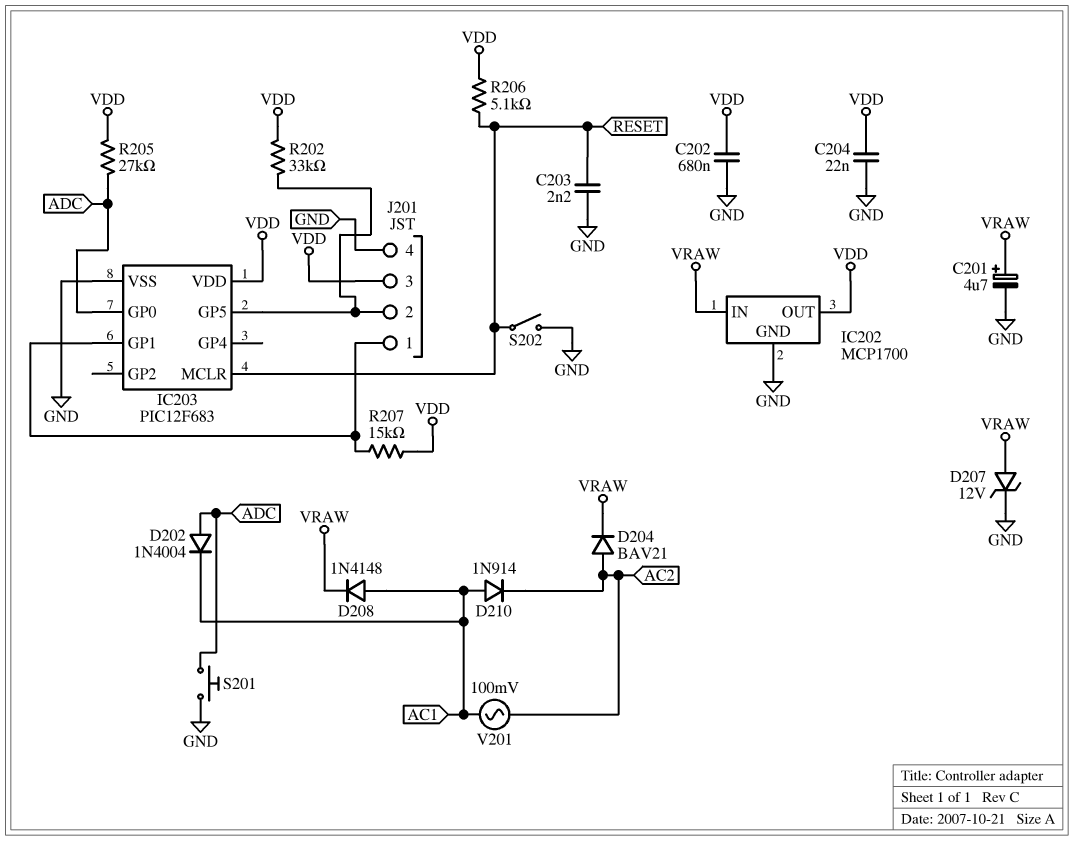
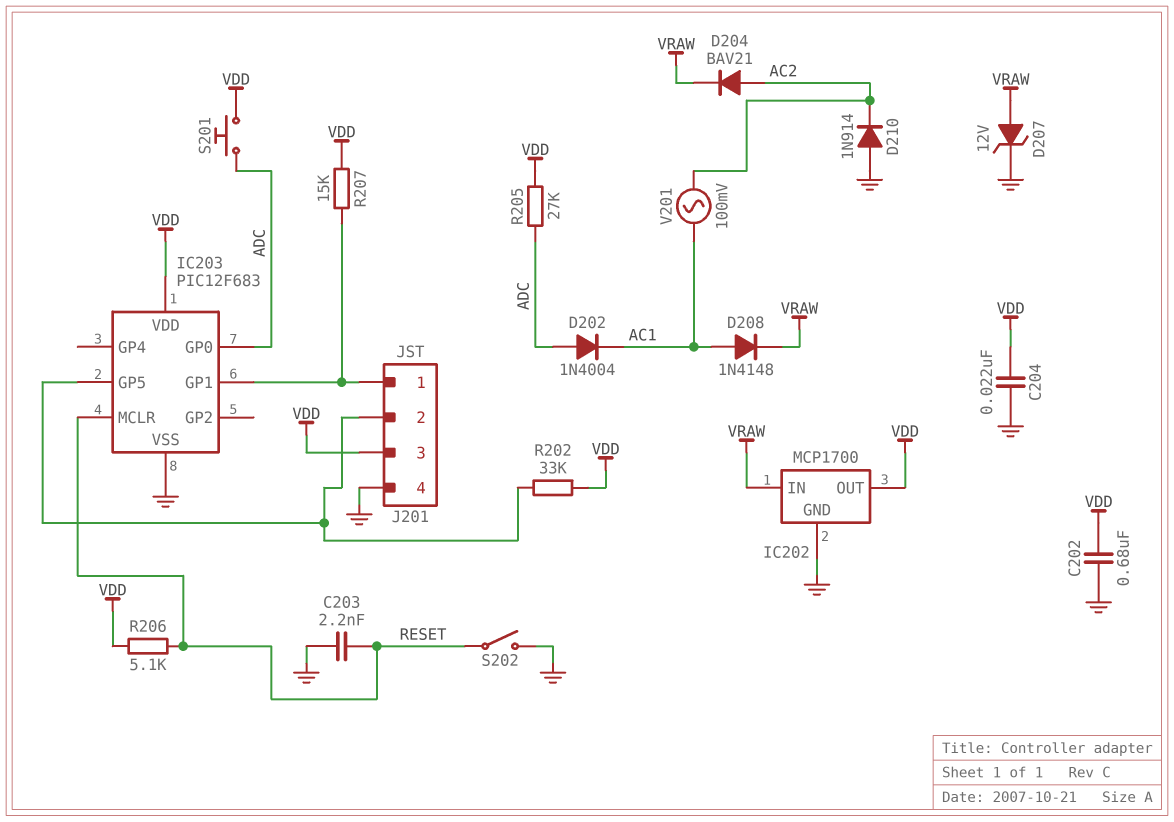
C201: 4.7uF (plus VRAW, minus GND) -> none
D210: diode 1N914 (A AC1, K AC2) -> diode 1N914 (A GND, K AC2)
S201: button (ADC, GND) -> button (ADC, VDD)

